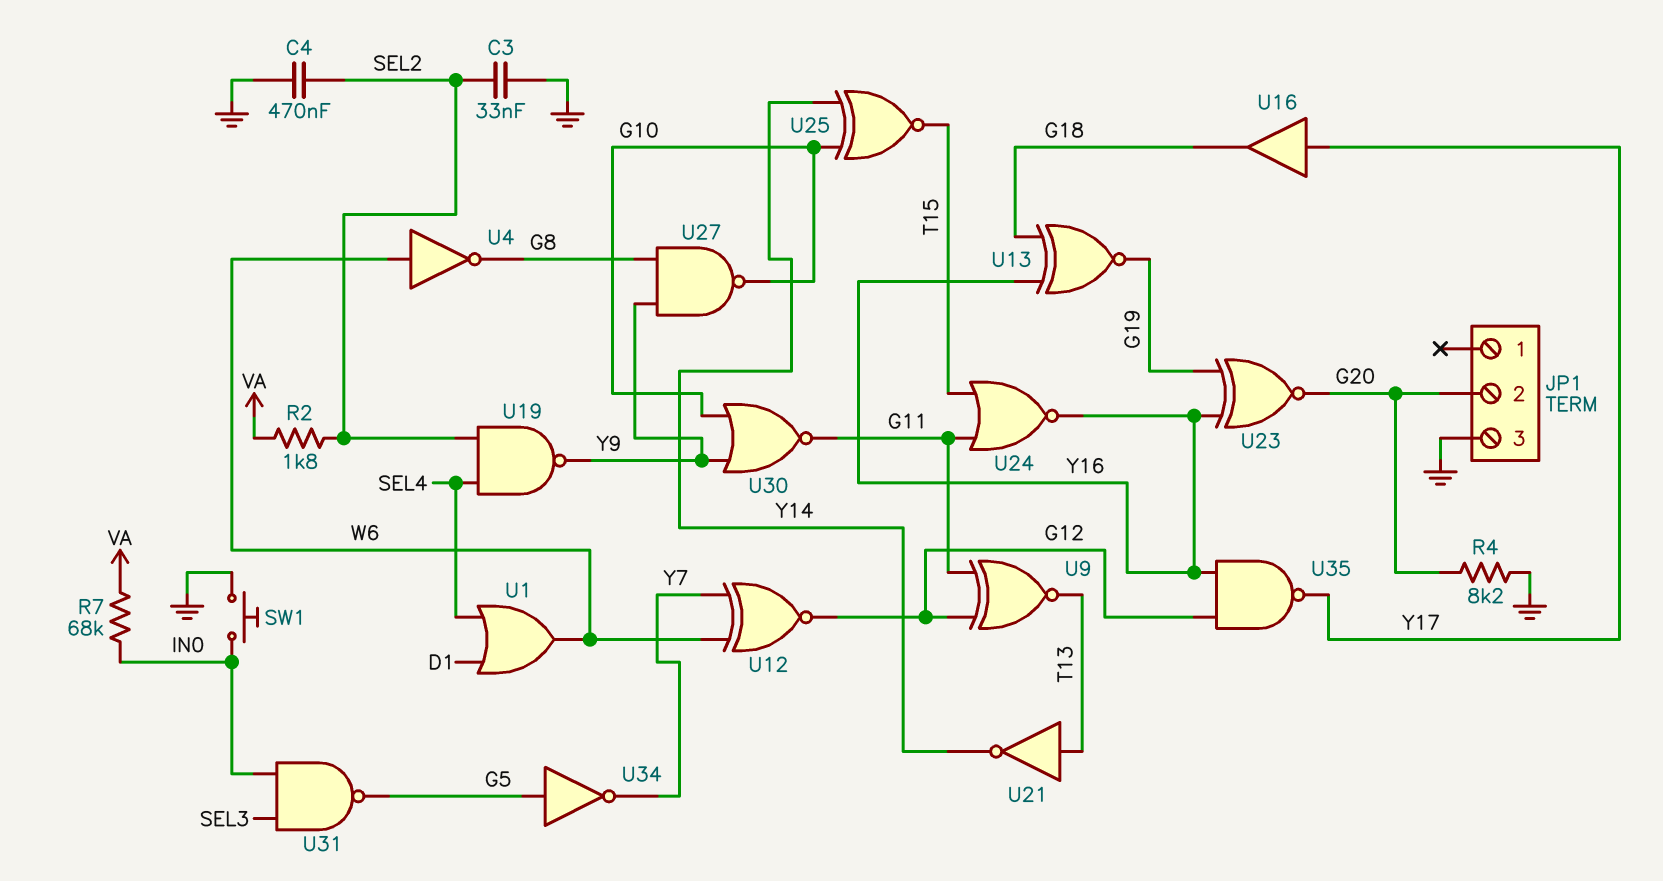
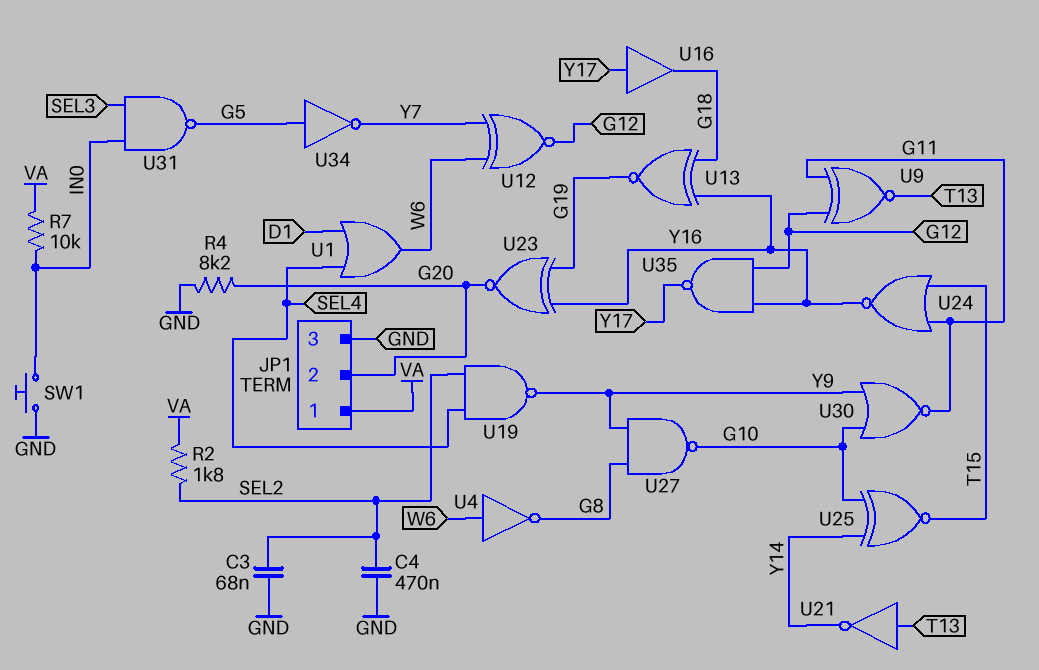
C3: 33nF (GND, SEL2) -> 68nF (GND, SEL2)
JP1 pin 1: none -> VA
R7: 68k (IN0, VA) -> 10k (IN0, VA)

